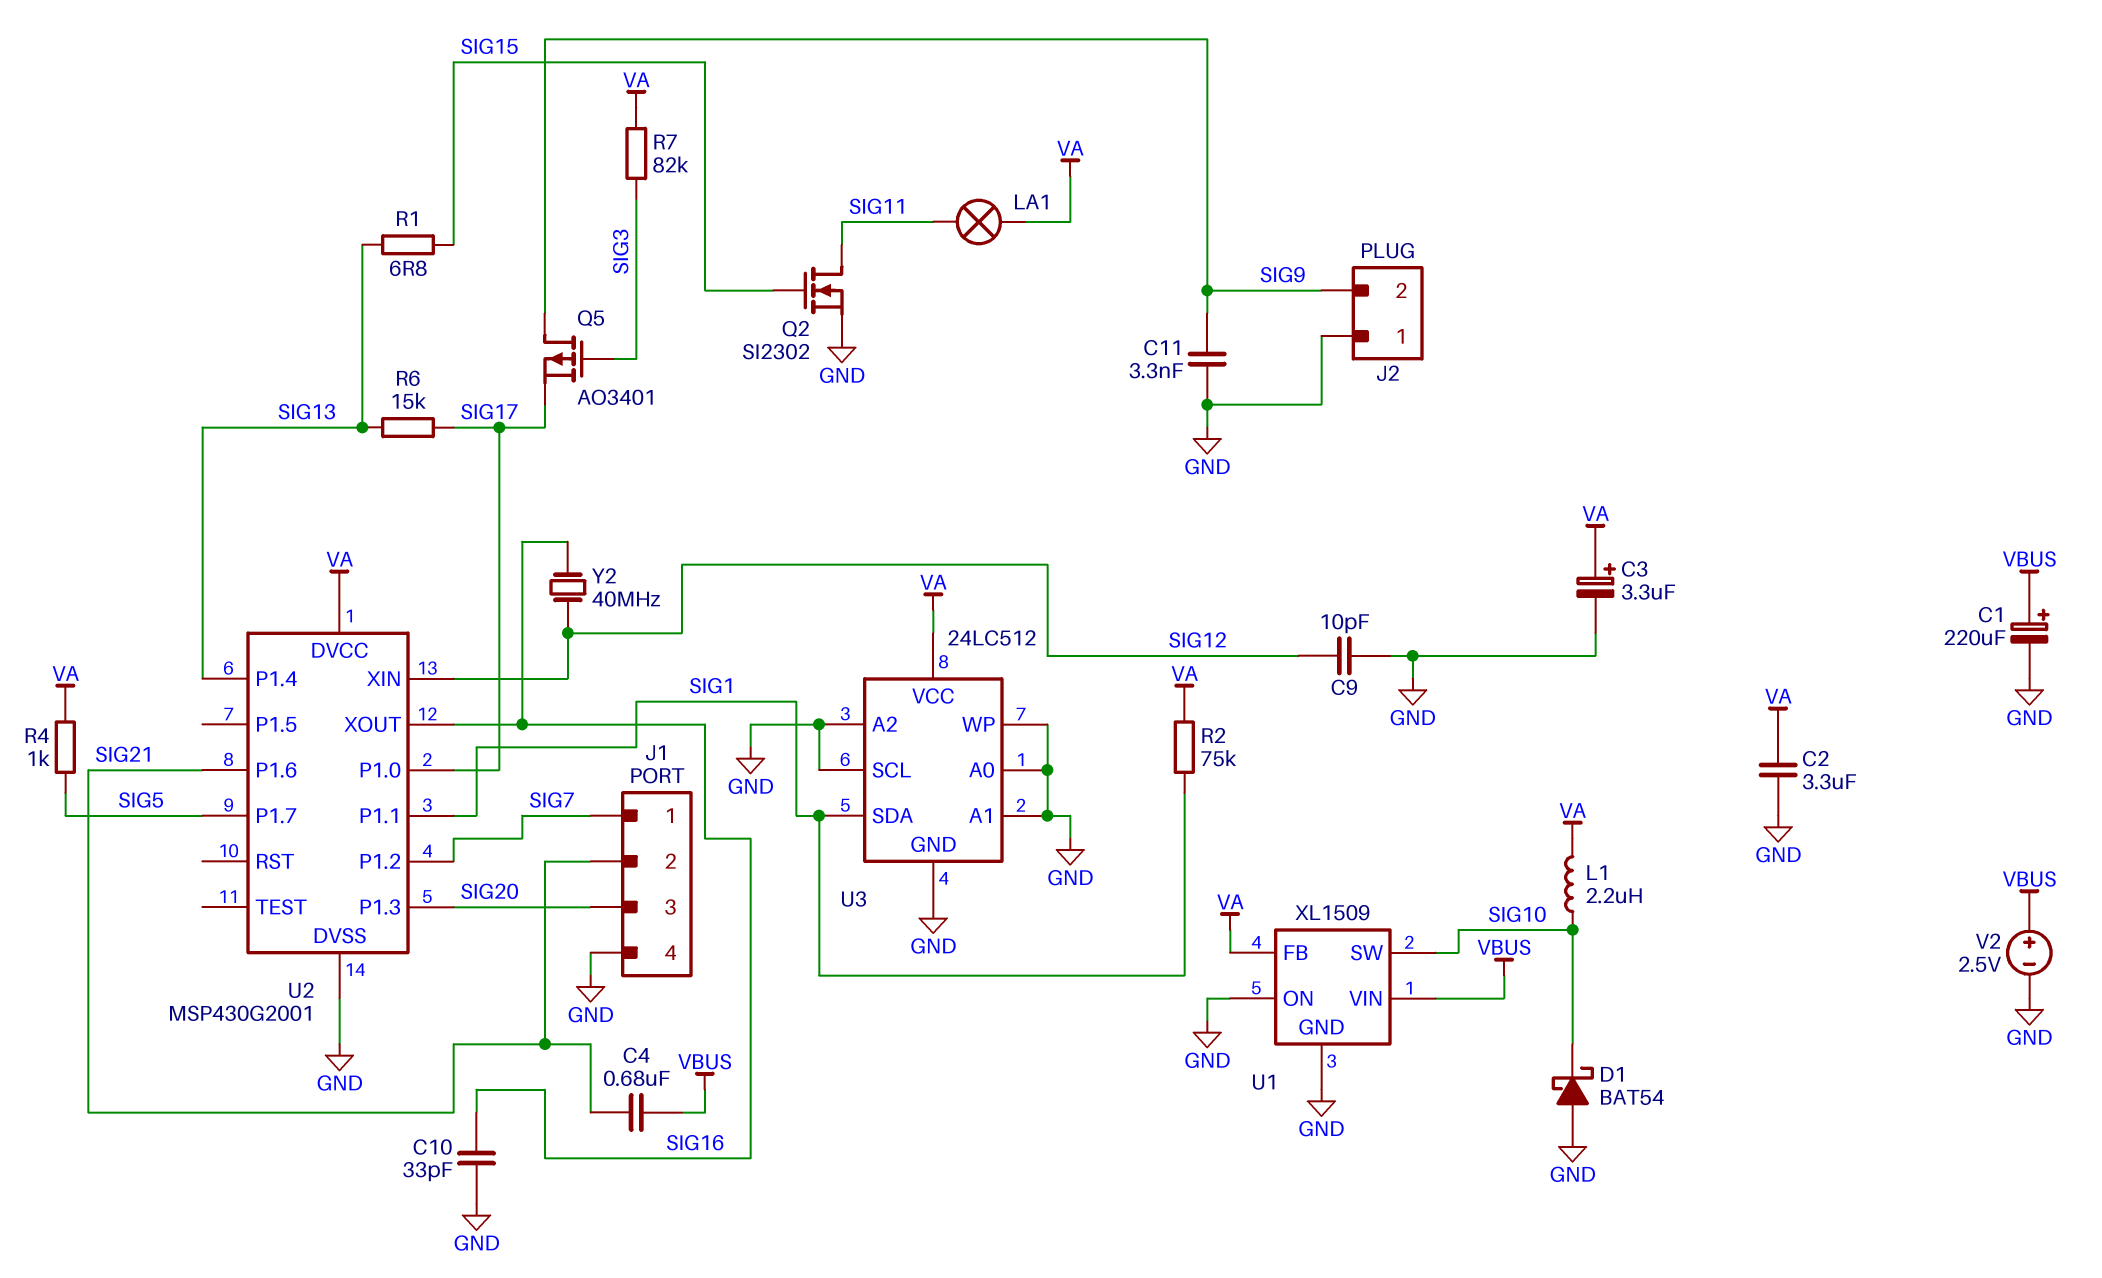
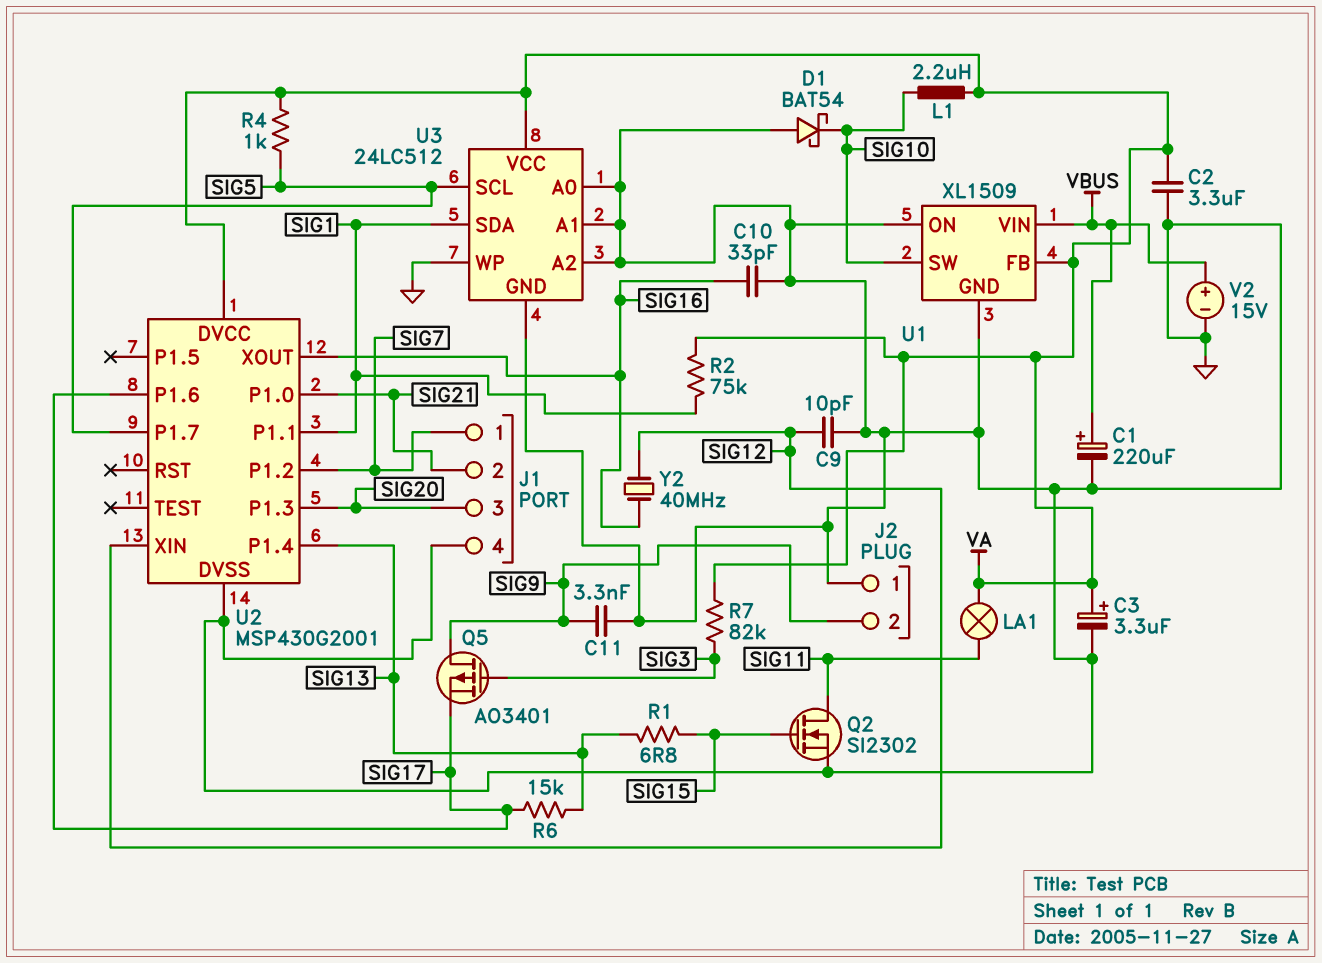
C4: 680nF (SIG21, VBUS) -> none
U2 pin P1.0: SIG17 -> SIG21
U2 pin P1.6: SIG21 -> SIG17
U3 pin SCL: GND -> SIG5
V2: 2.5V (plus VBUS, minus GND) -> 15V (plus VBUS, minus GND)

